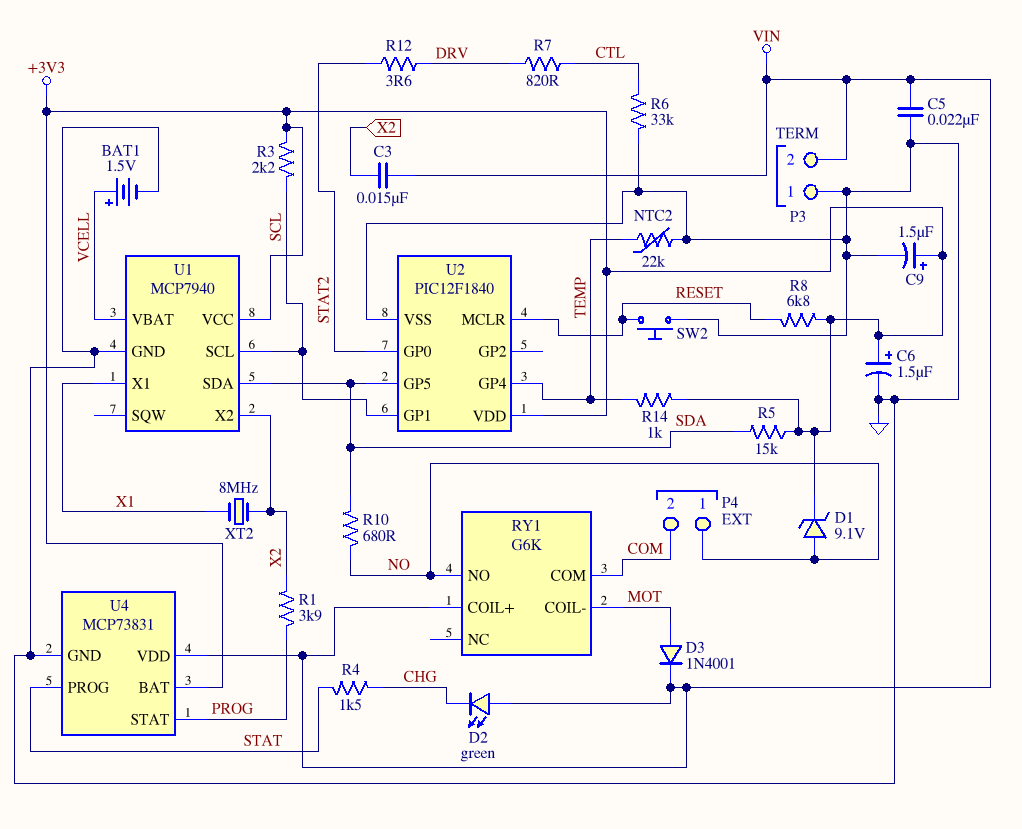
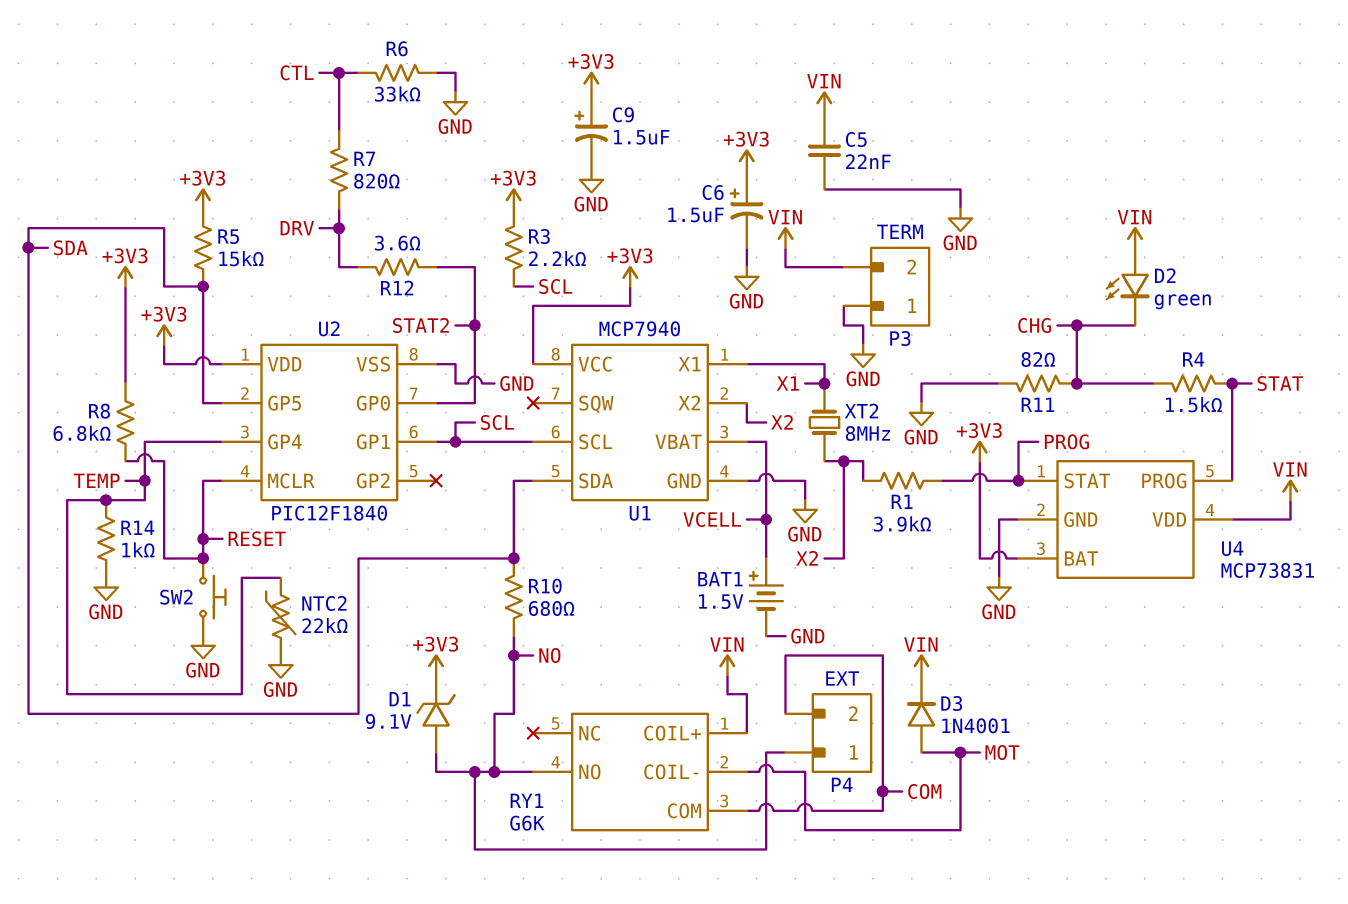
C3: 15nF (VIN, X2) -> none
R11: none -> 82 (CHG, GND)
R14: 1k (+3V3, TEMP) -> 1k (GND, TEMP)

